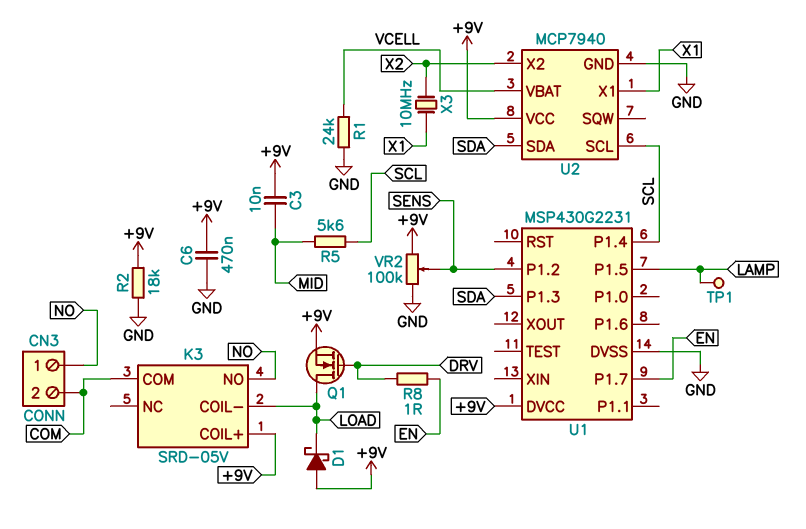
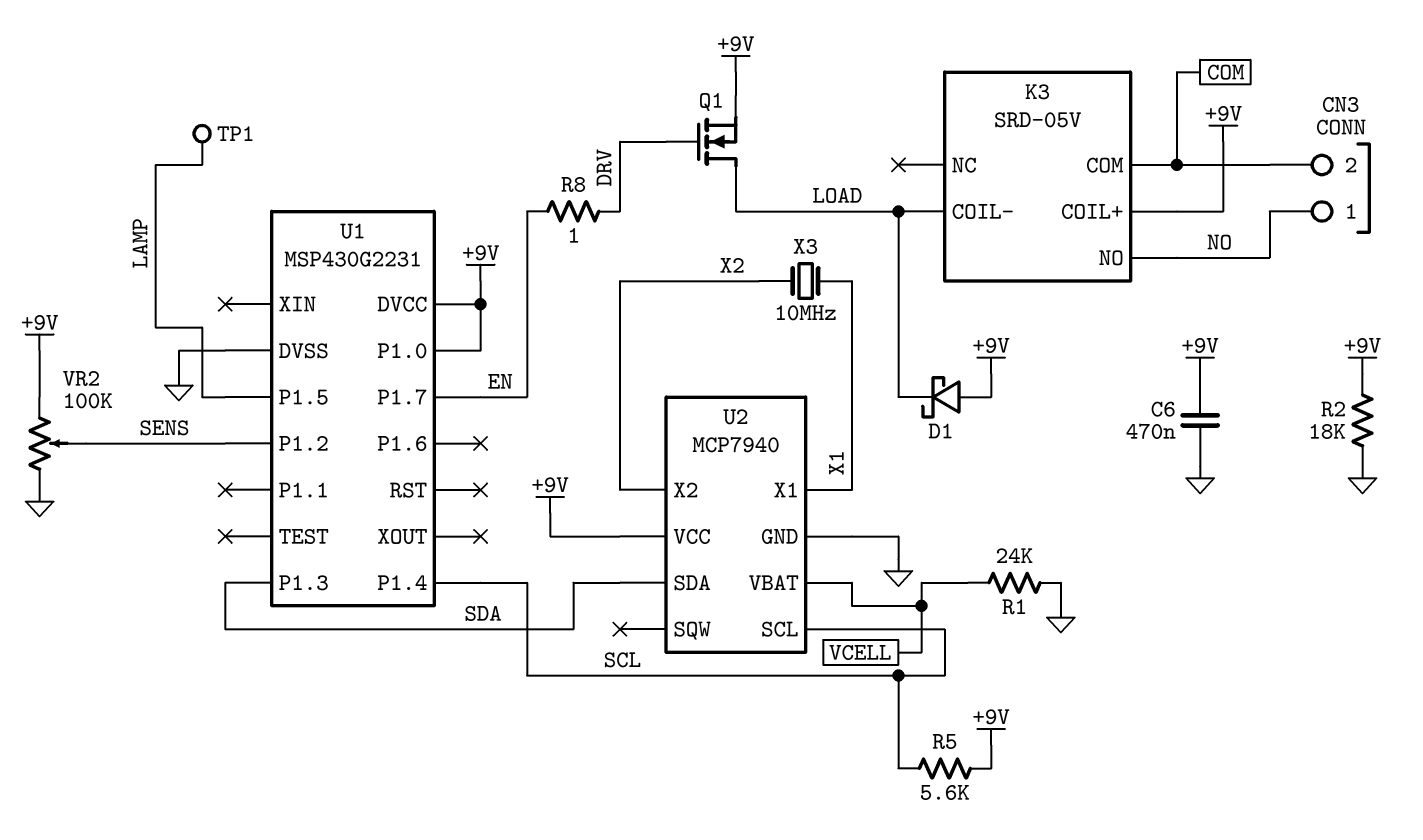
C3: 10nF (+9V, MID) -> none
R5: 5.6k (MID, SCL) -> 5.6k (+9V, SCL)
U1 pin P1.0: none -> +9V

